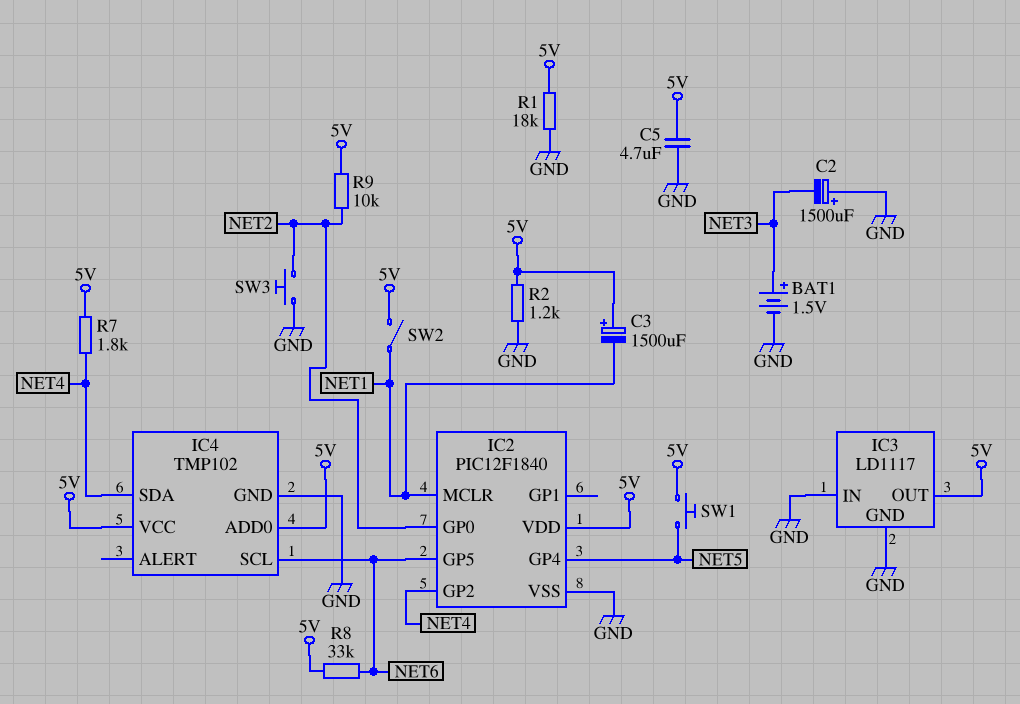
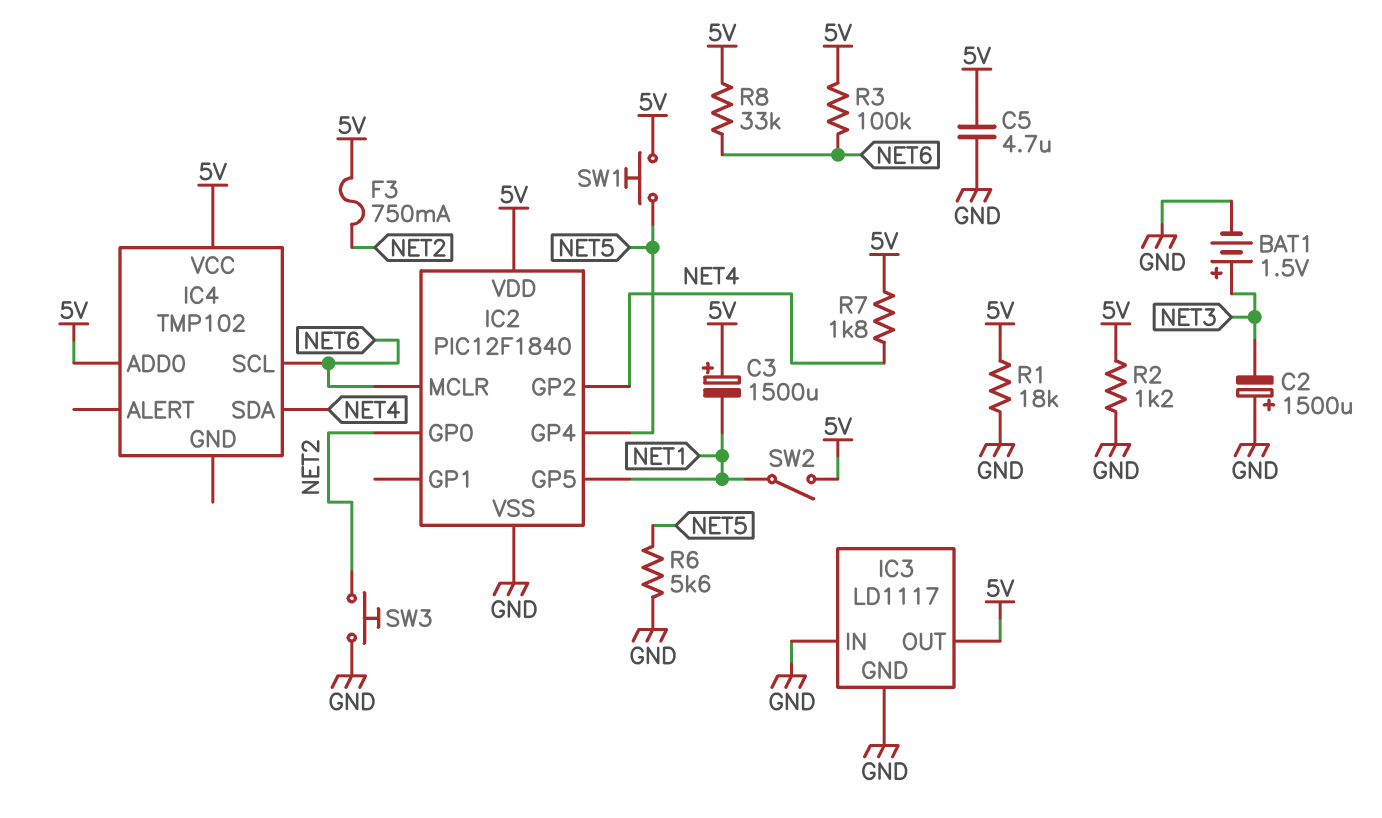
F3: none -> 750mA (5V, NET2)
IC2 pin GP5: NET6 -> NET1
IC2 pin MCLR: NET1 -> NET6
IC4 pin GND: GND -> none
R3: none -> 100k (5V, NET6)
R6: none -> 5.6k (GND, NET5)
R9: 10k (5V, NET2) -> none

